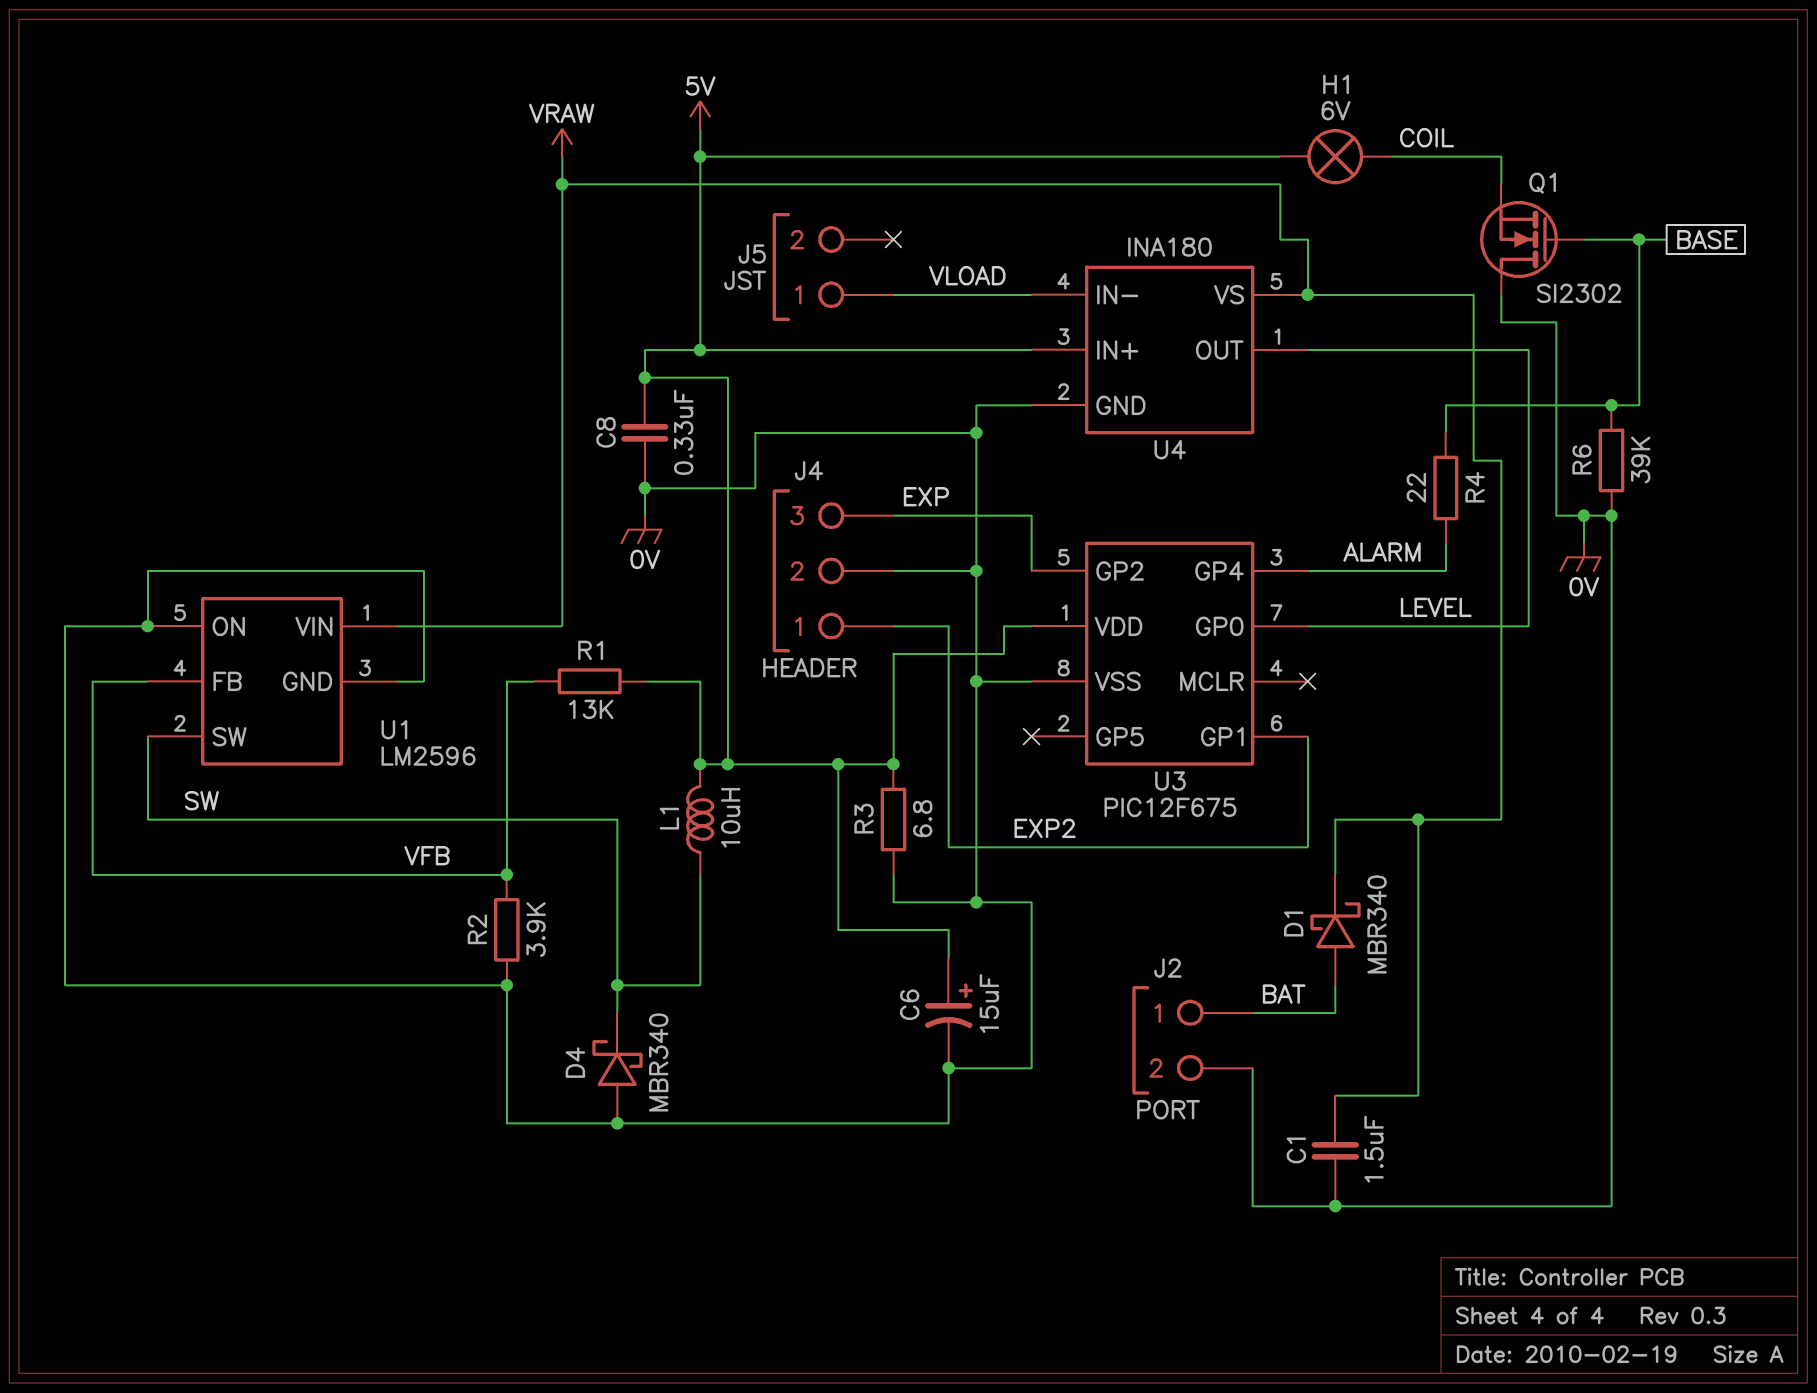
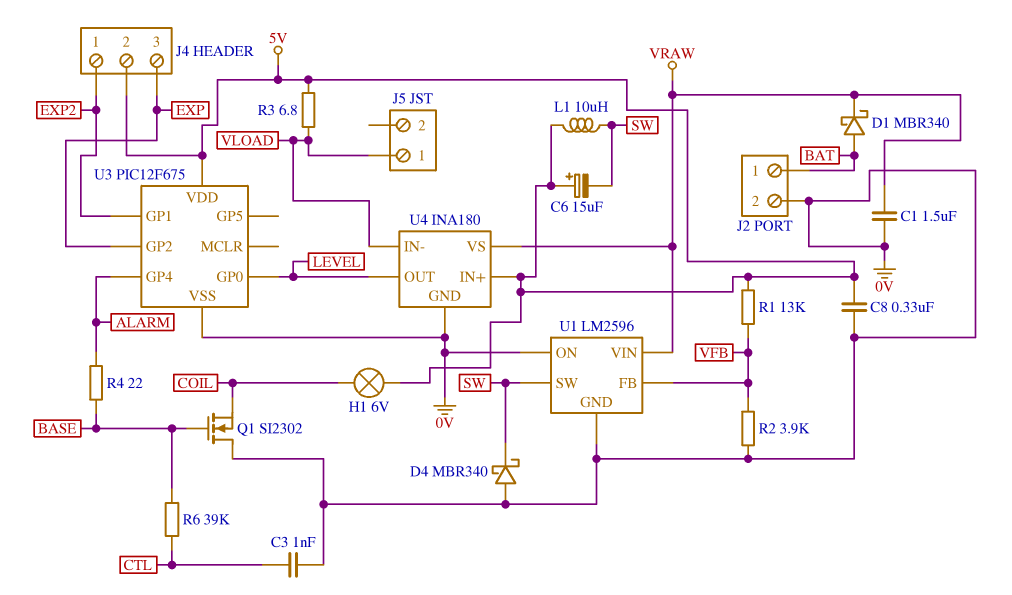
C3: none -> 1nF (0V, CTL)
C6: 15uF (plus 5V, minus 0V) -> 15uF (plus 5V, minus SW)
J4 pin 2: 0V -> 5V
R3: 6.8 (0V, 5V) -> 6.8 (5V, VLOAD)
R6: 39k (0V, BASE) -> 39k (BASE, CTL)

